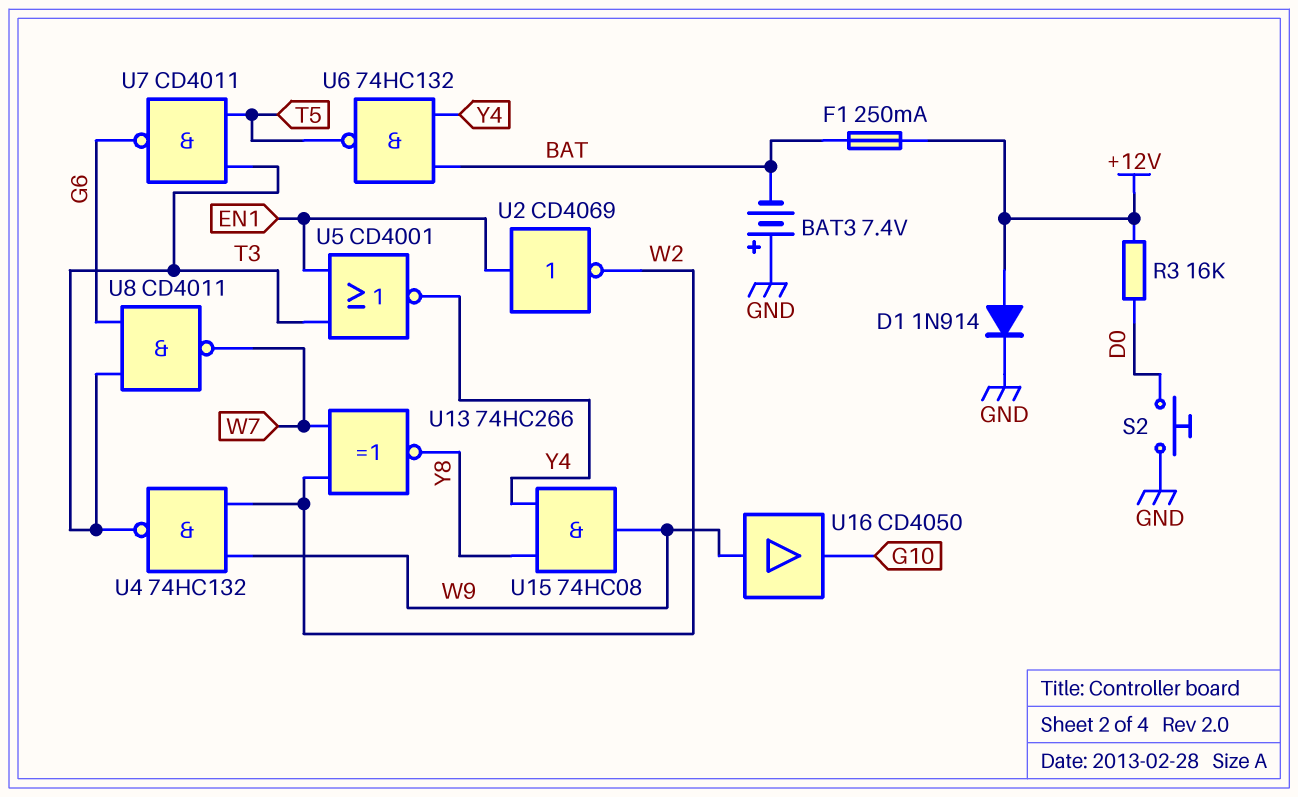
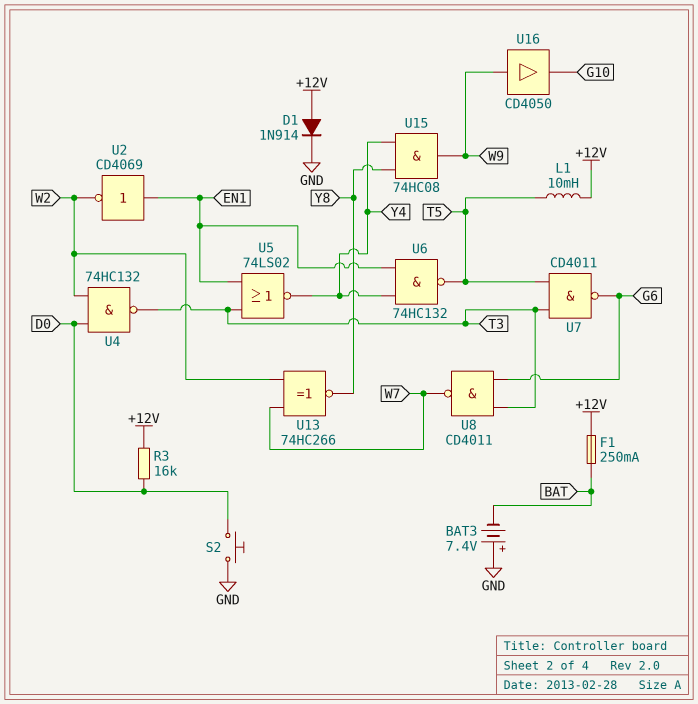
L1: none -> 10mH (+12V, T5)
U4: NAND 74HC132 (in W2, in W9, out T3) -> NAND 74HC132 (in D0, in W2, out T3)
U5: NOR CD4001 (in EN1, in T3, out Y4) -> NOR 74LS02 (in EN1, in T3, out Y4)
U6: NAND 74HC132 (in BAT, in Y4, out T5) -> NAND 74HC132 (in EN1, in Y4, out T5)

